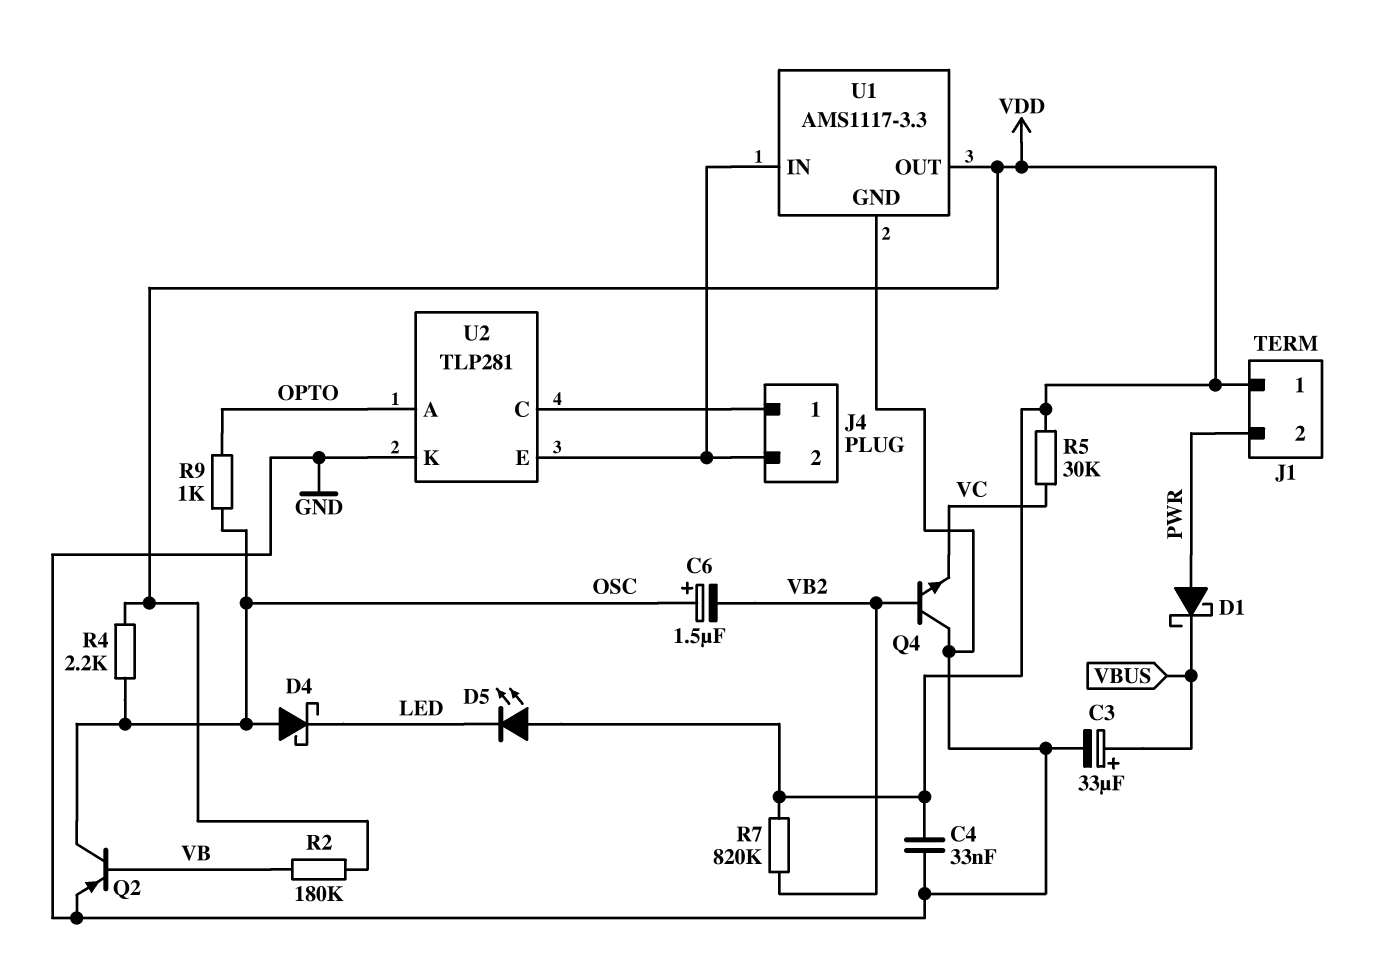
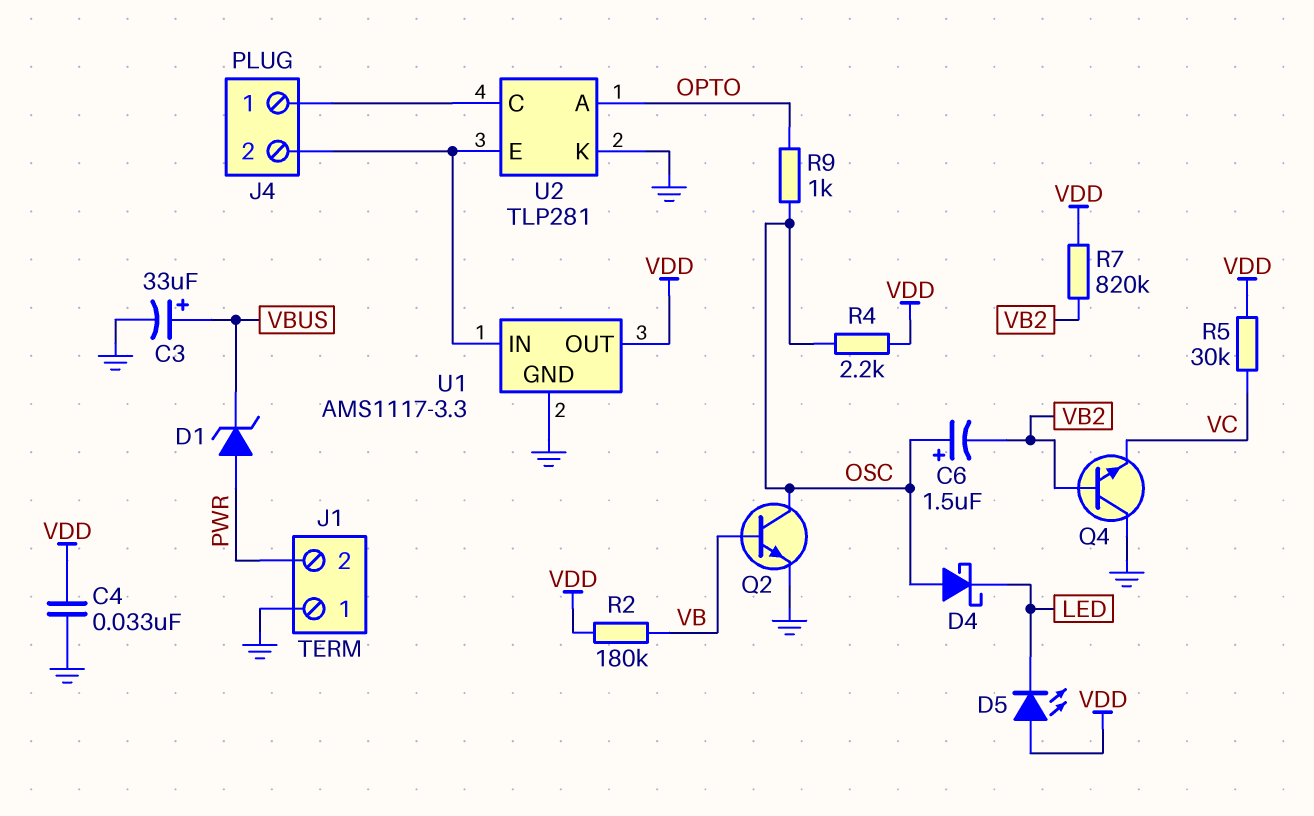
D1: schottky (A PWR, K VBUS) -> zener (A PWR, K VBUS)
J1 pin 1: VDD -> GND
Q2: PNP (B VB, C OSC, E GND) -> NPN (B VB, C OSC, E GND)

